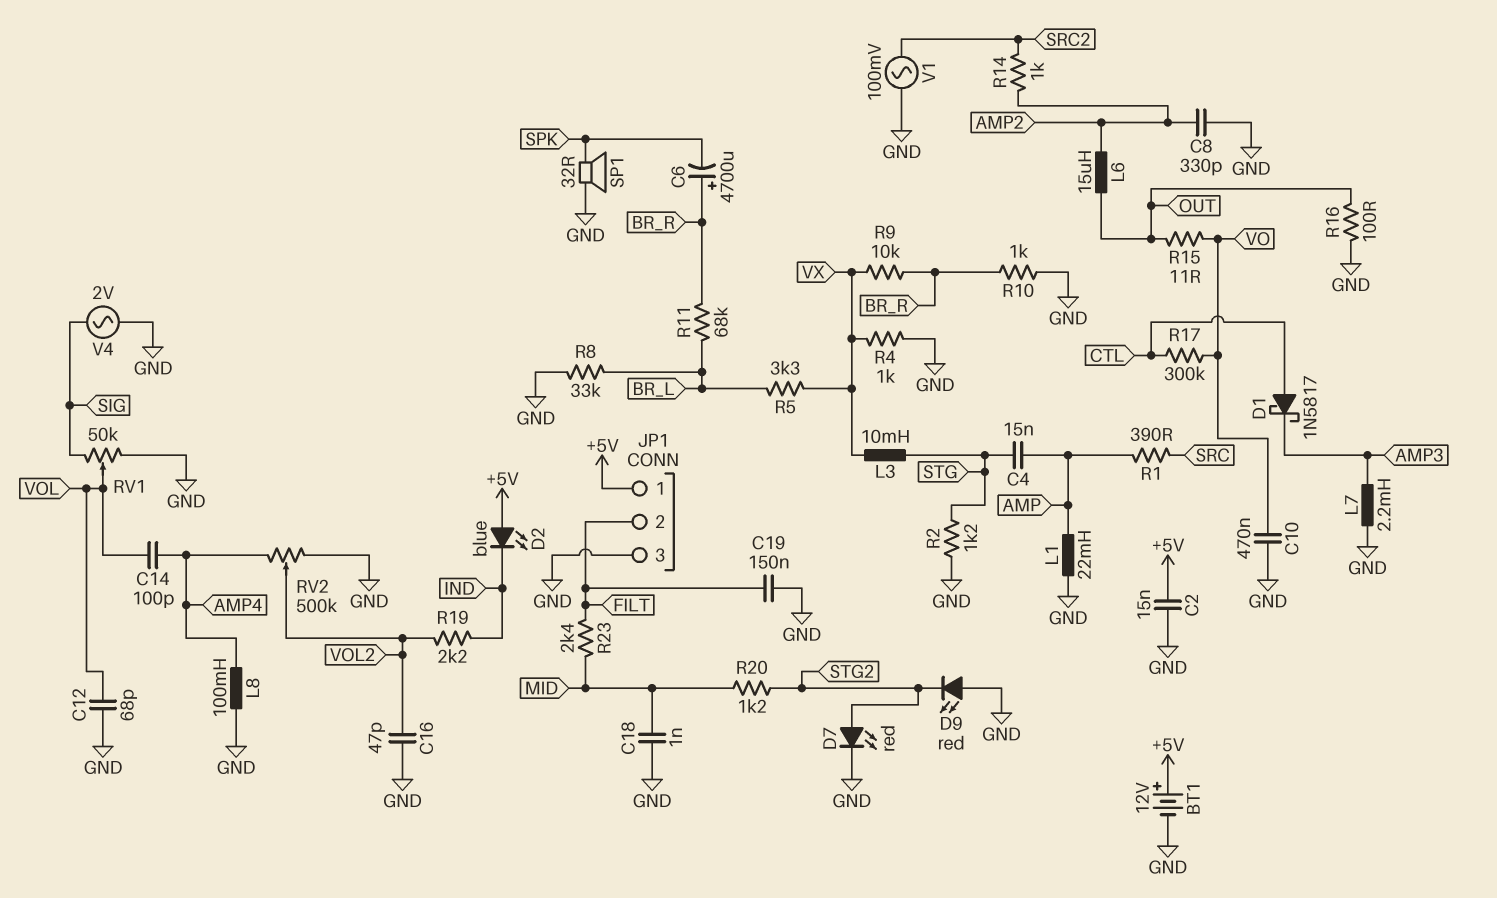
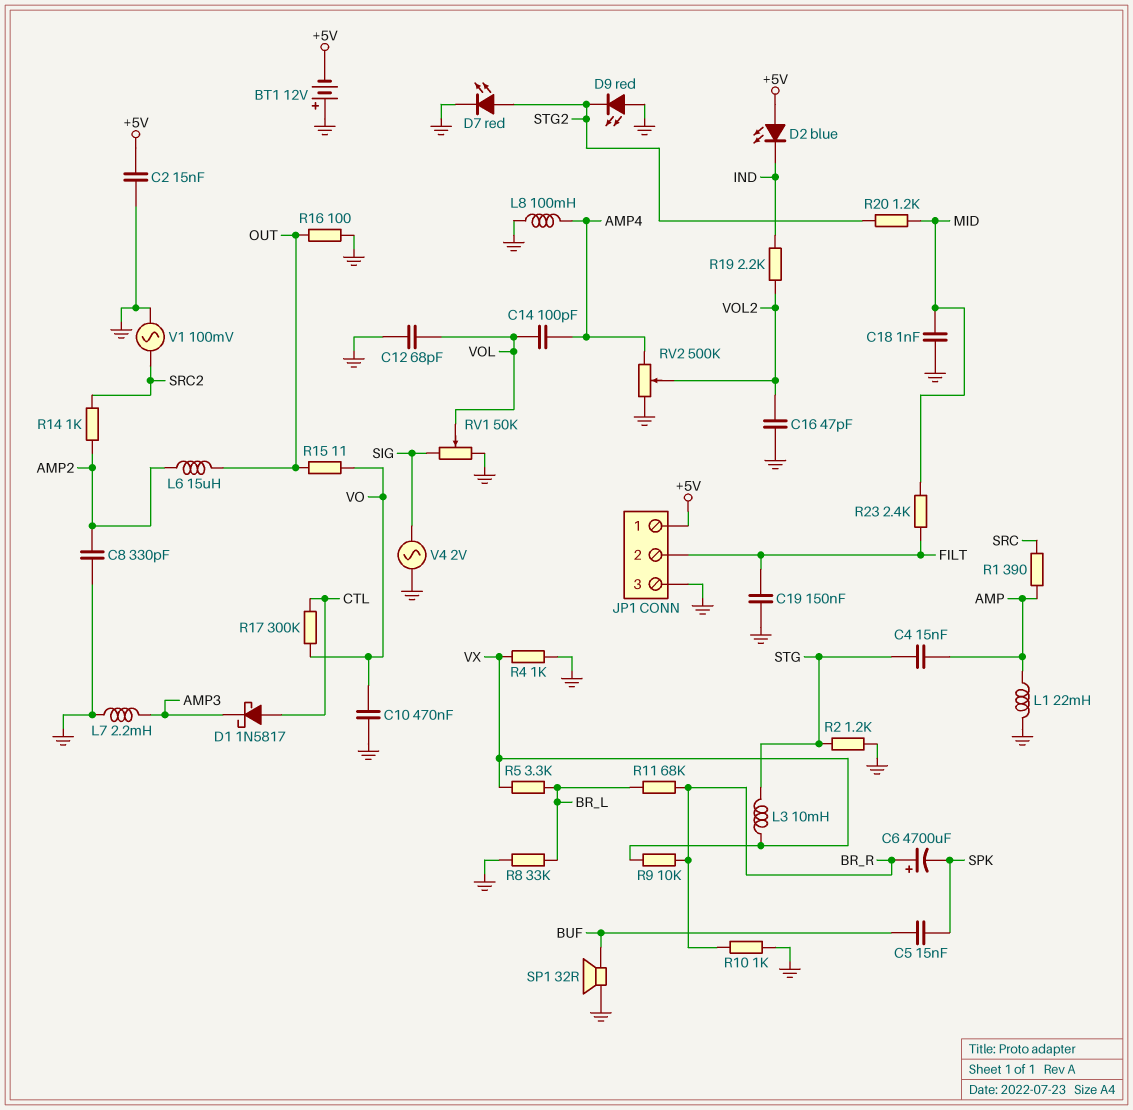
BT1: 12V (plus +5V, minus GND) -> 12V (plus GND, minus +5V)
C5: none -> 15nF (BUF, SPK)
SP1: speaker 32R (GND, SPK) -> speaker 32R (BUF, GND)

